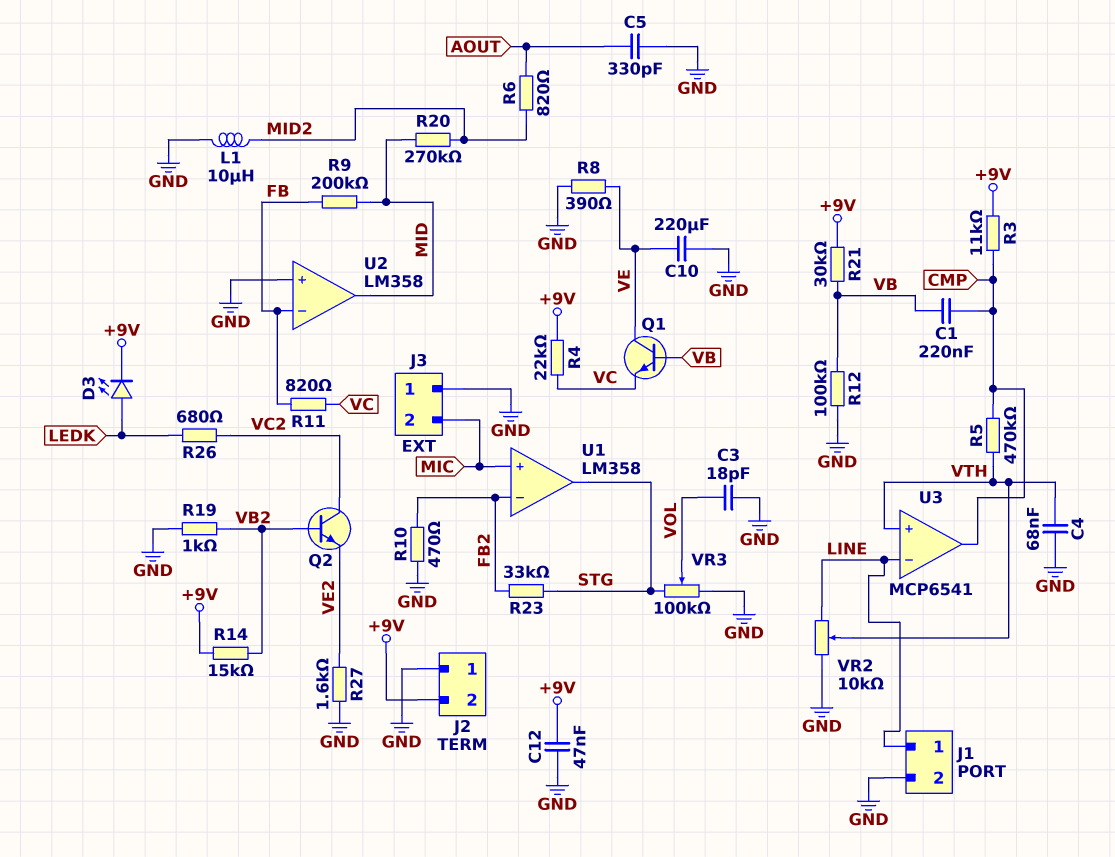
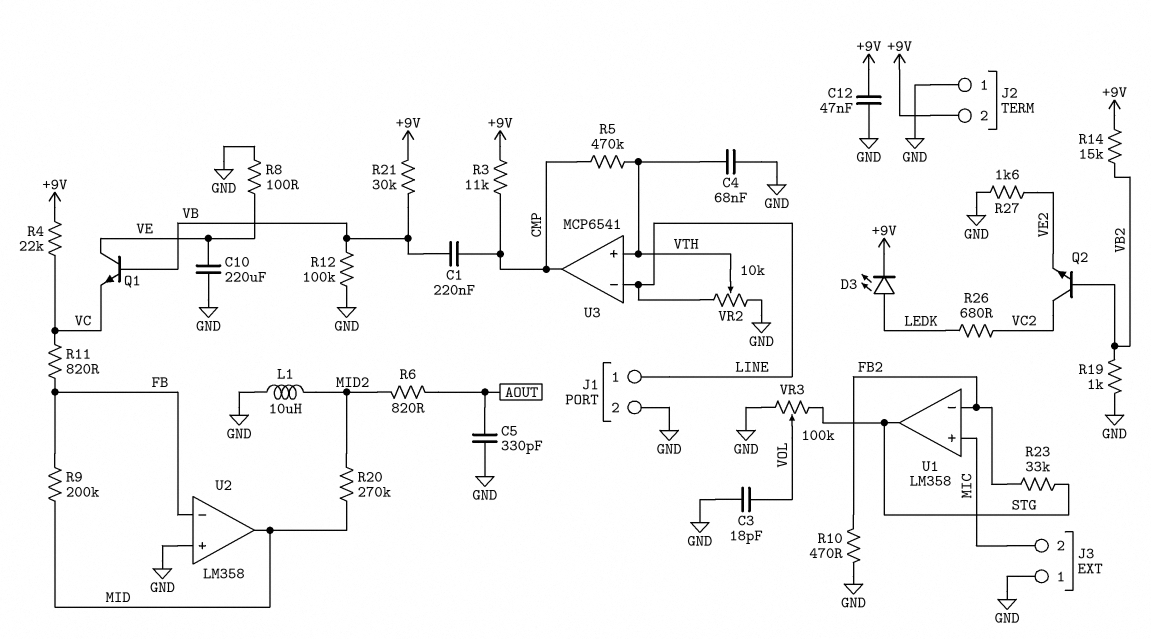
R8: 390 (GND, VE) -> 100 (GND, VE)

